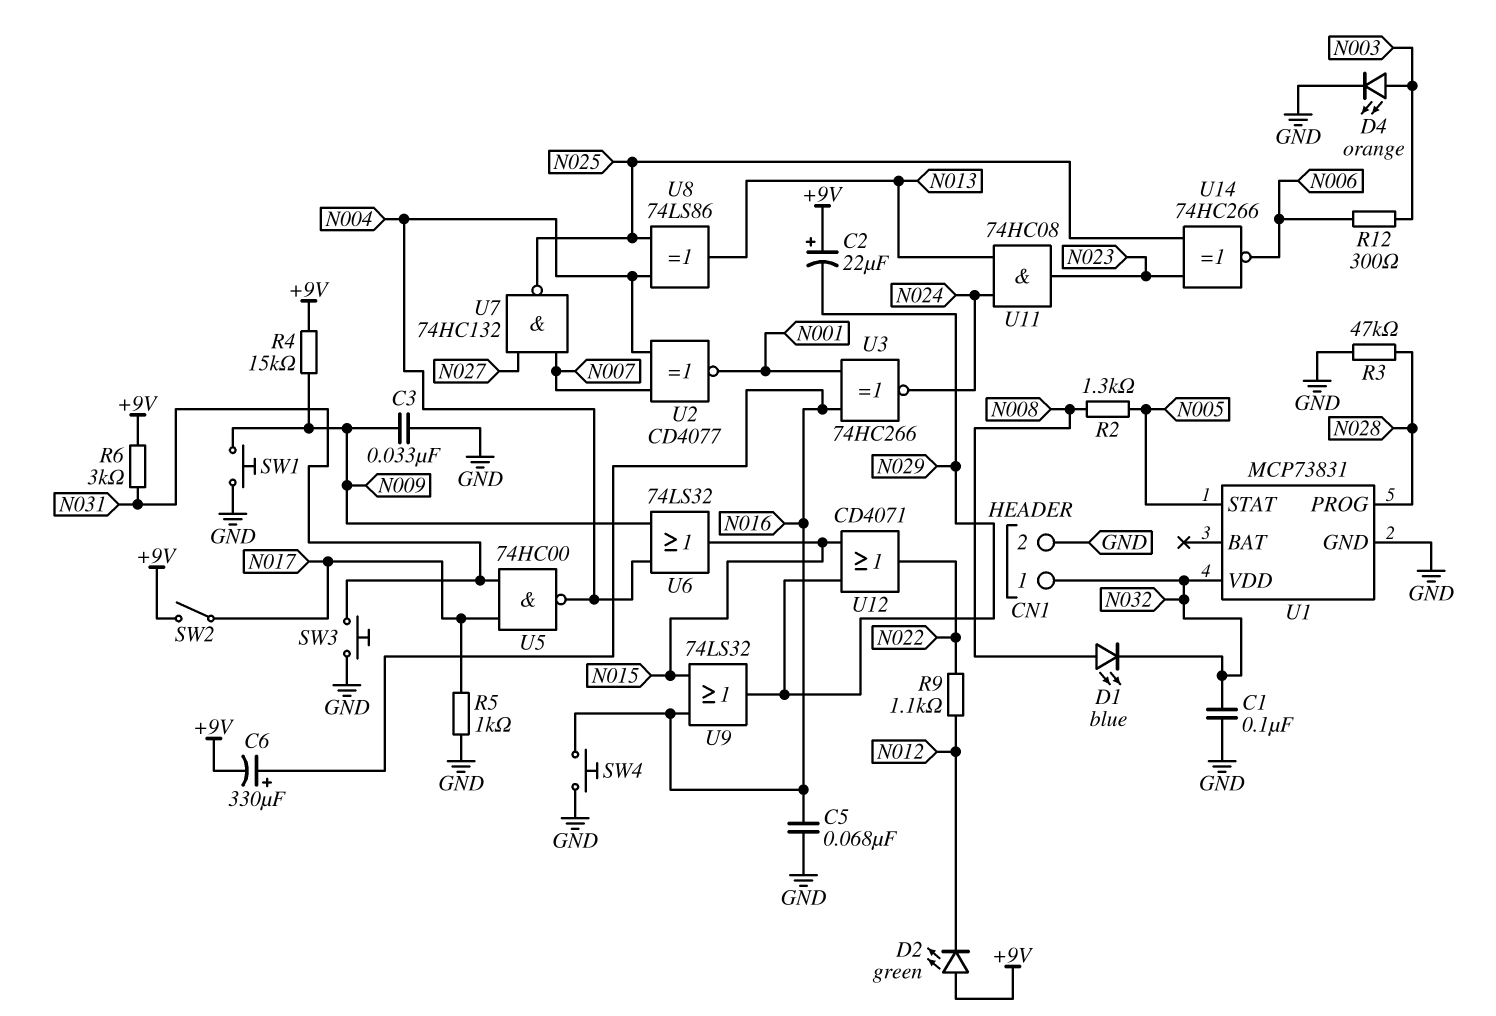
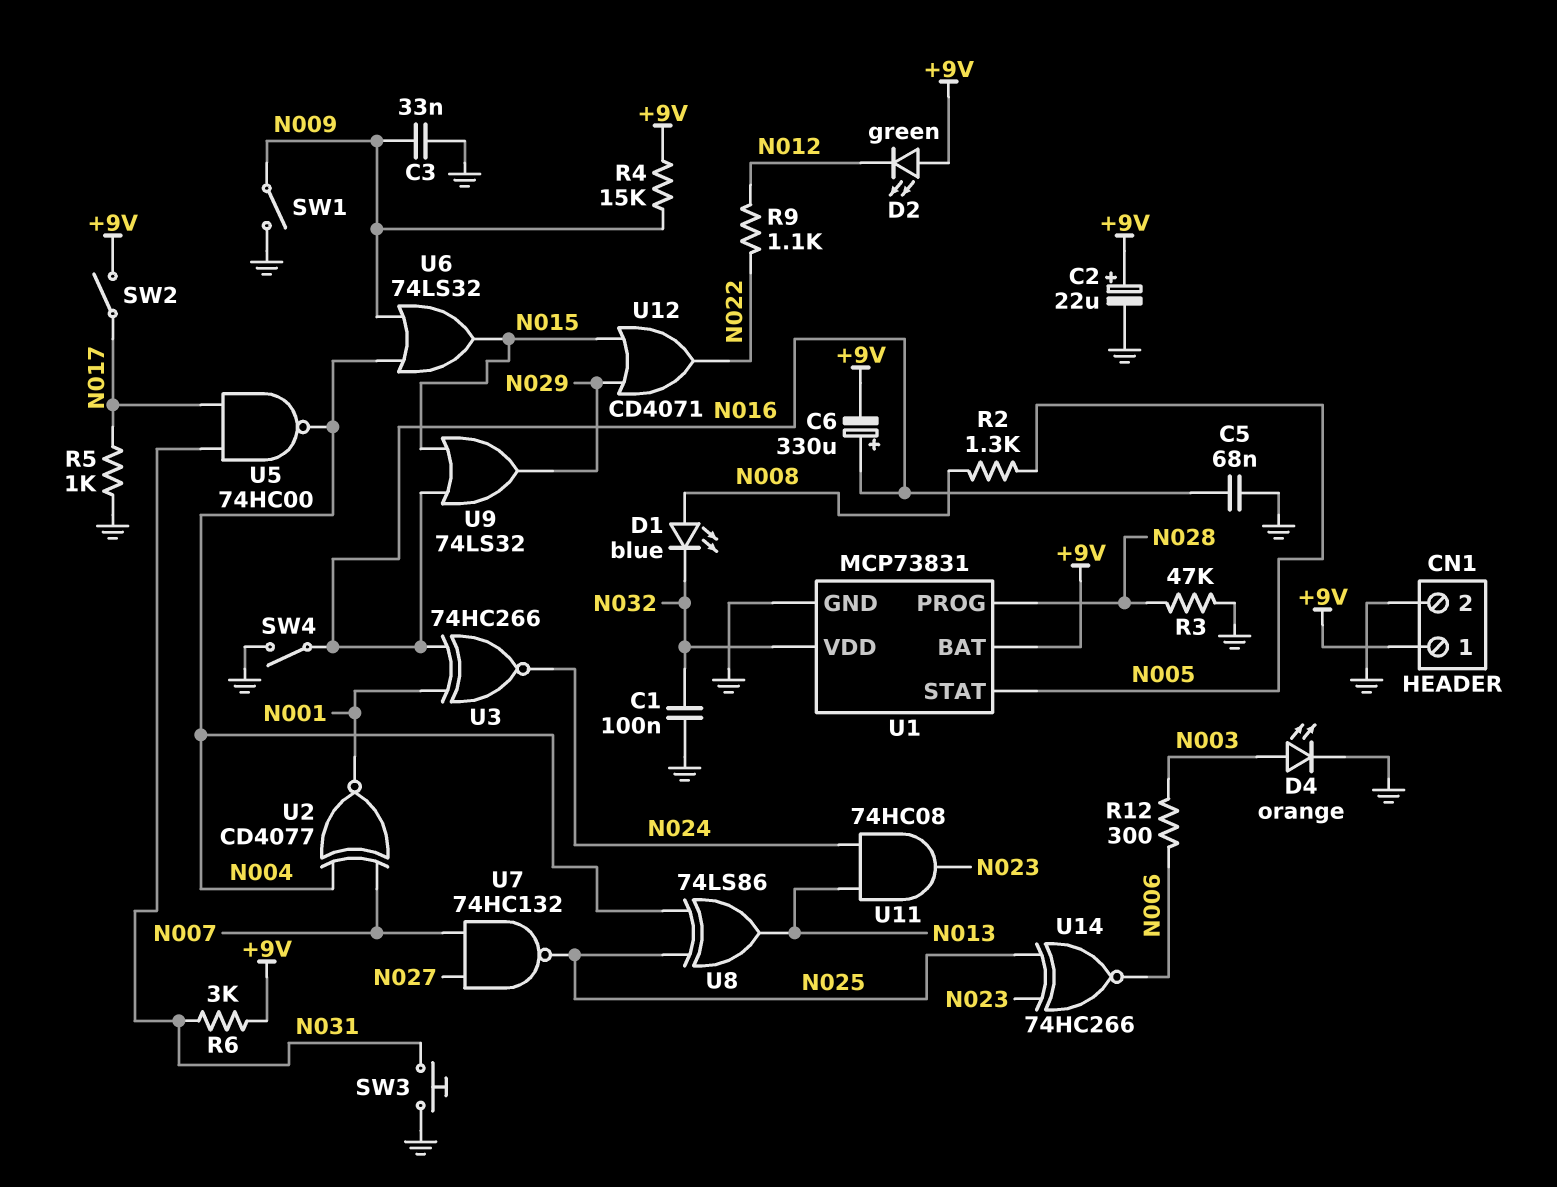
C2: 22uF (plus +9V, minus N029) -> 22uF (plus +9V, minus GND)
CN1 pin 1: N032 -> +9V
SW1: button (GND, N009) -> switch (GND, N009)
SW4: button (GND, N016) -> switch (GND, N016)
U1 pin BAT: none -> +9V

